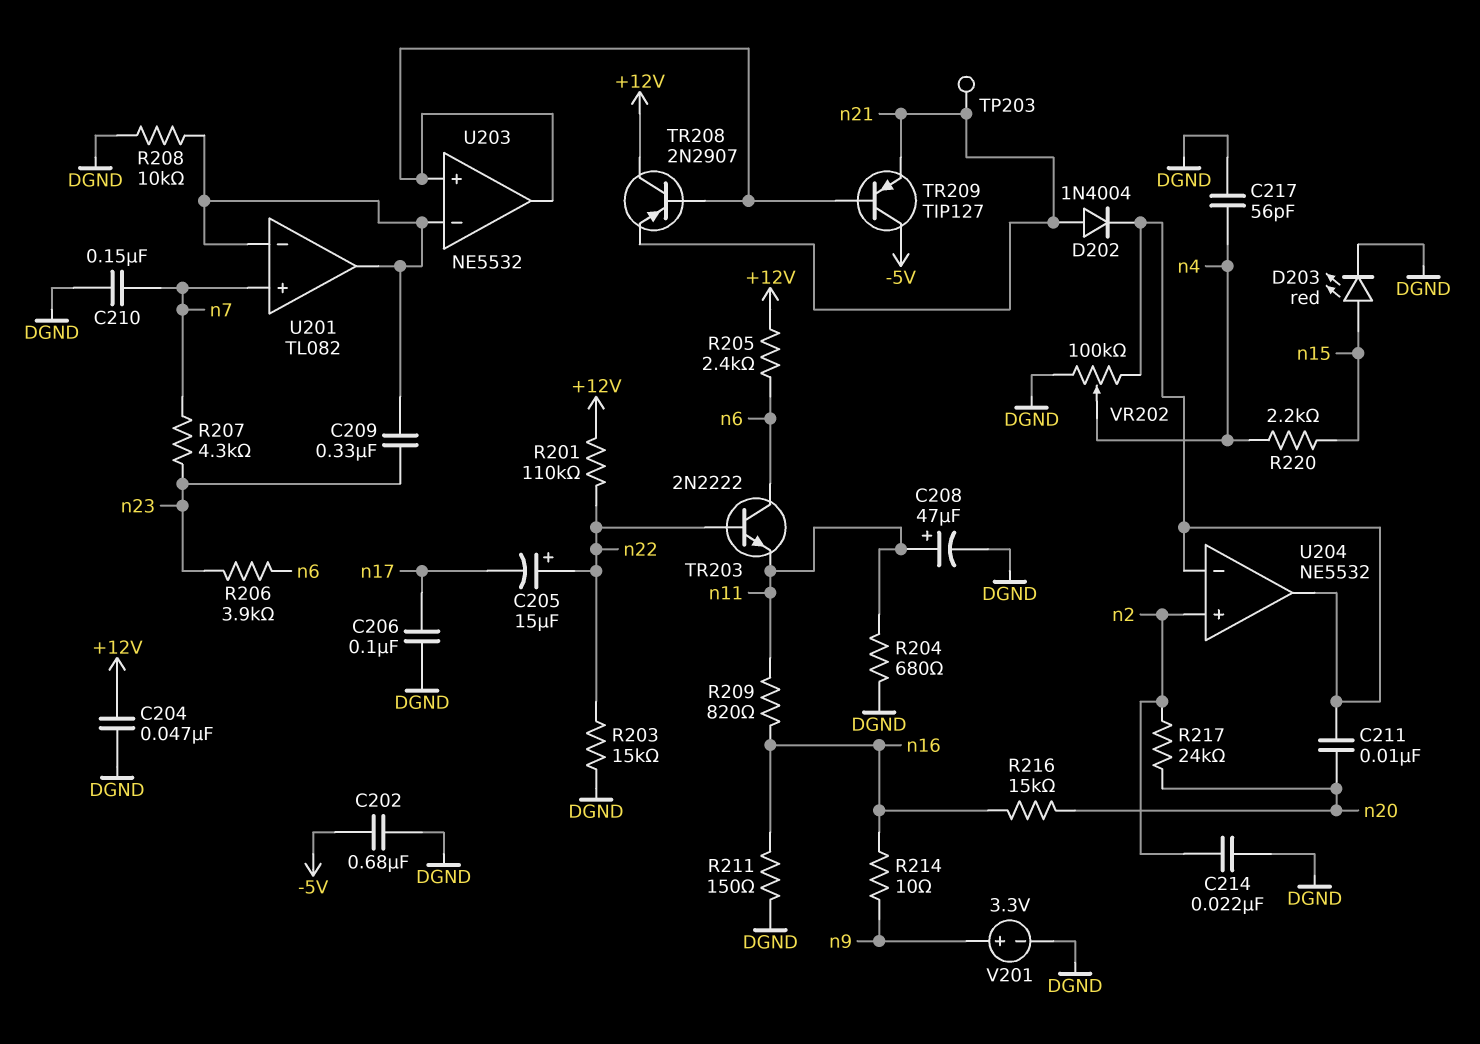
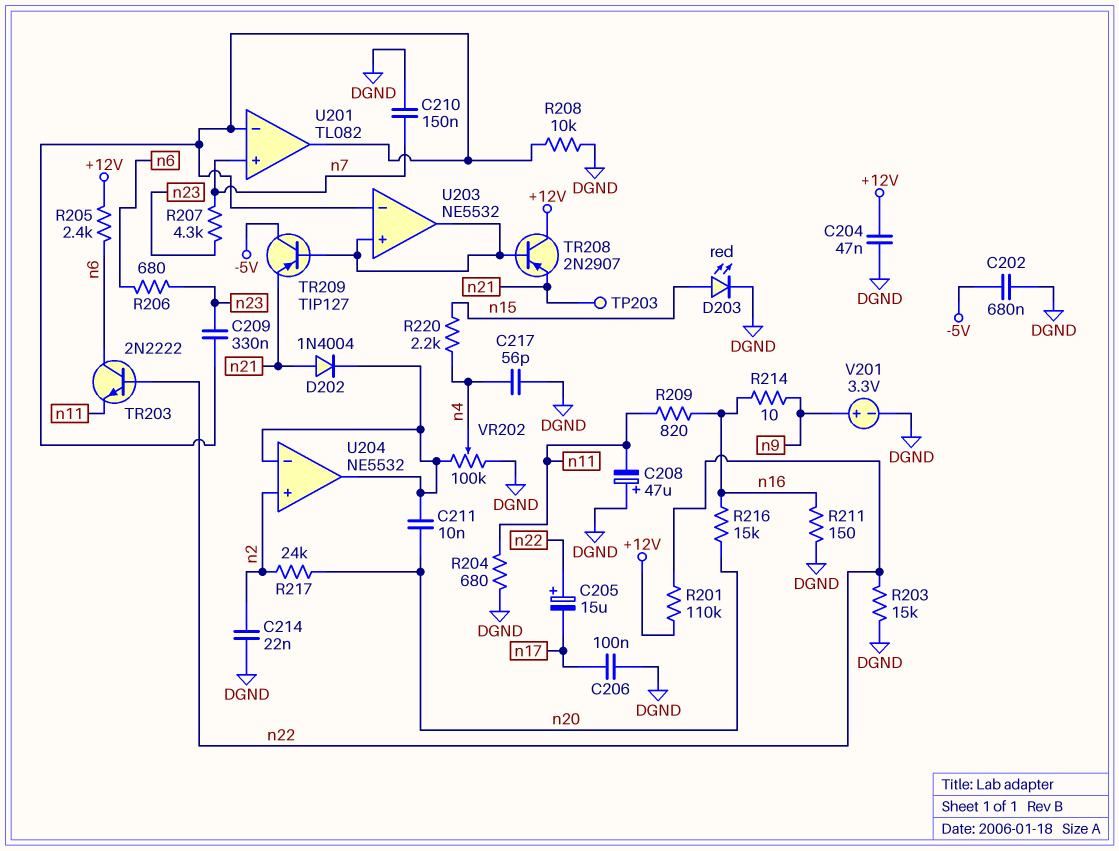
C208: 47uF (plus n11, minus DGND) -> 47uF (plus DGND, minus n11)
R206: 3.9k (n6, n23) -> 680 (n6, n23)

